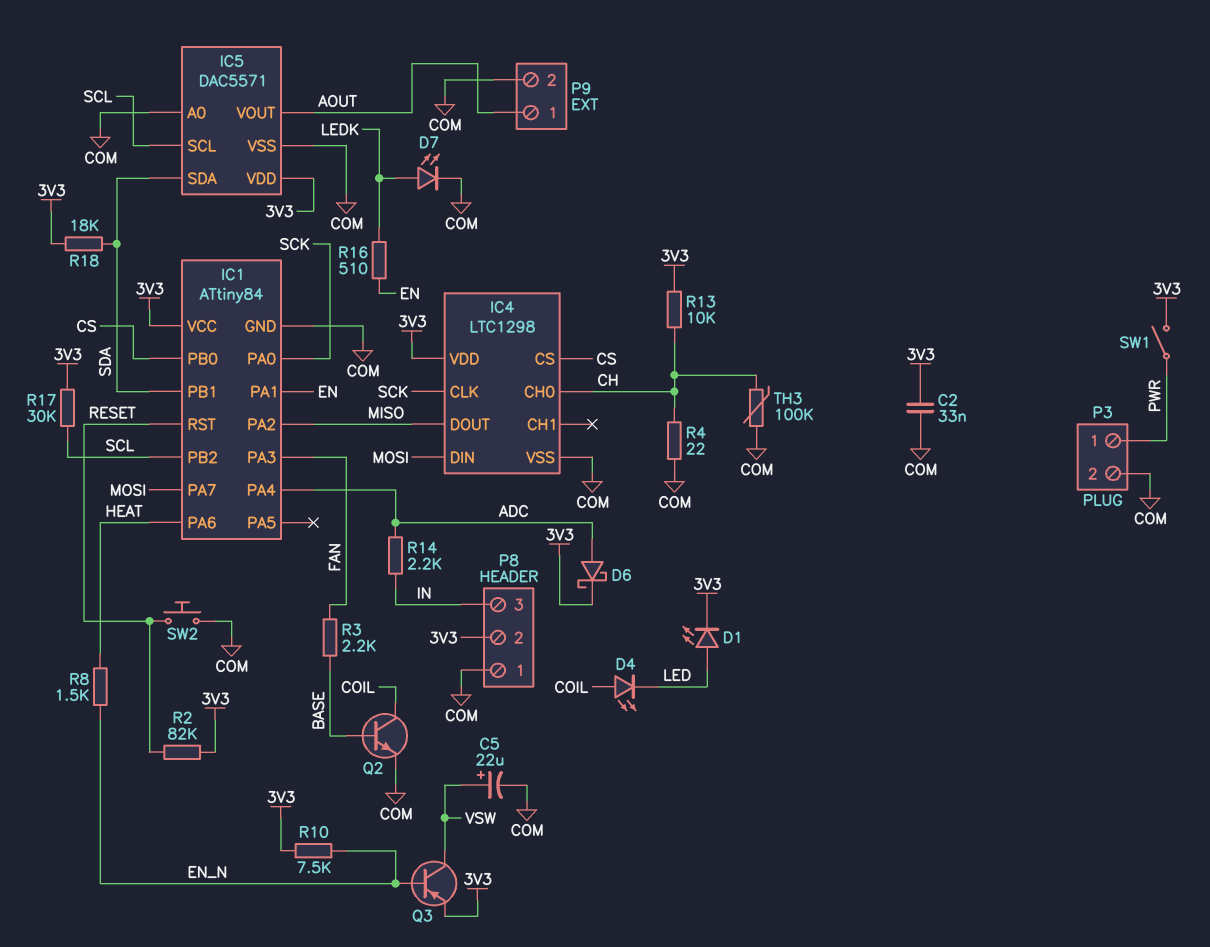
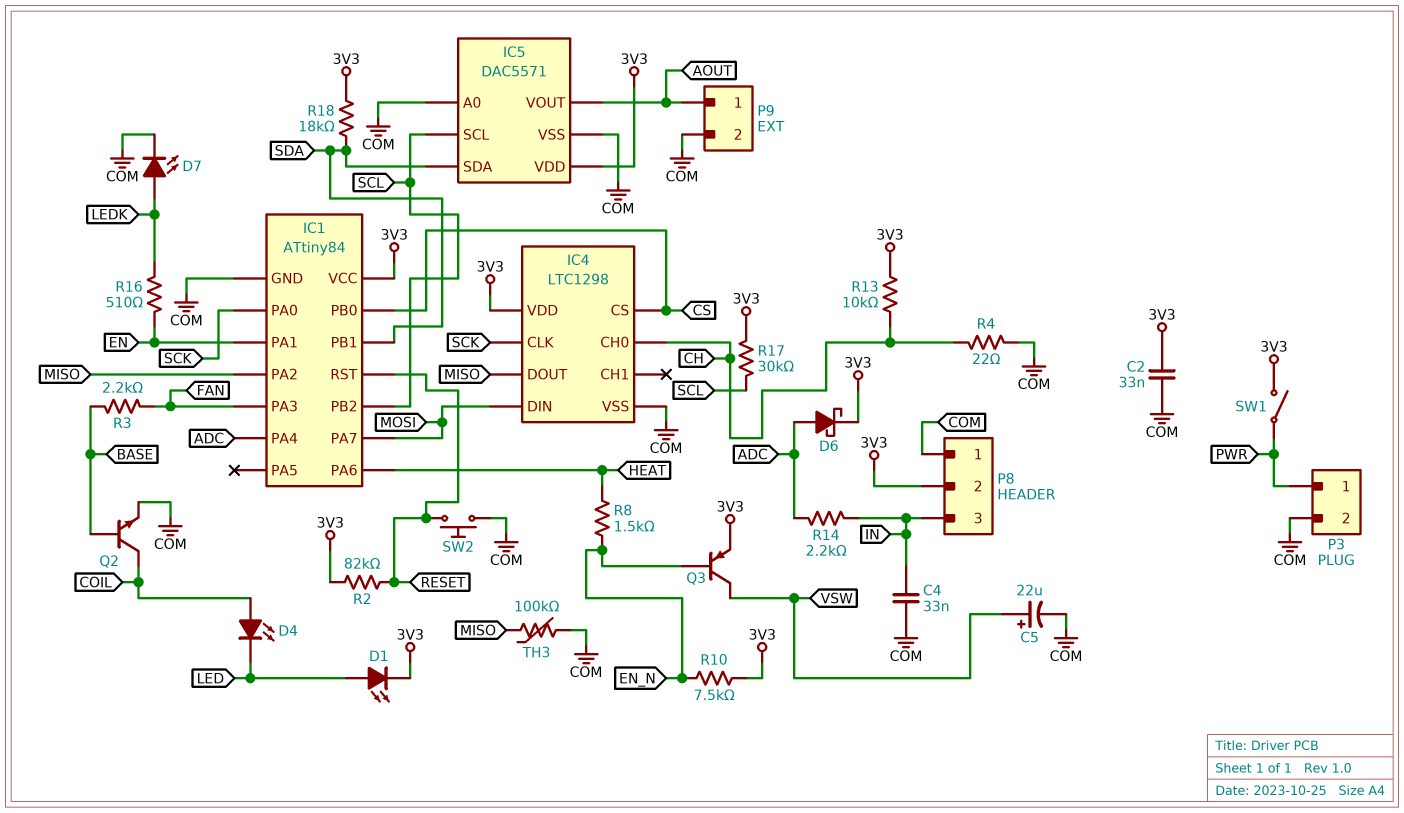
C4: none -> 33nF (COM, IN)
TH3: 100k (CH, COM) -> 100k (COM, MISO)

